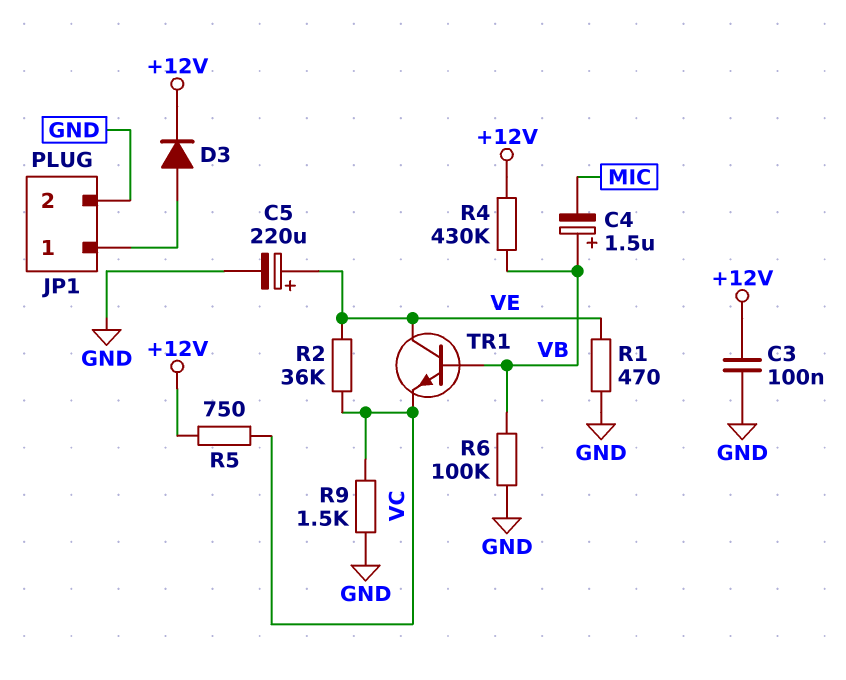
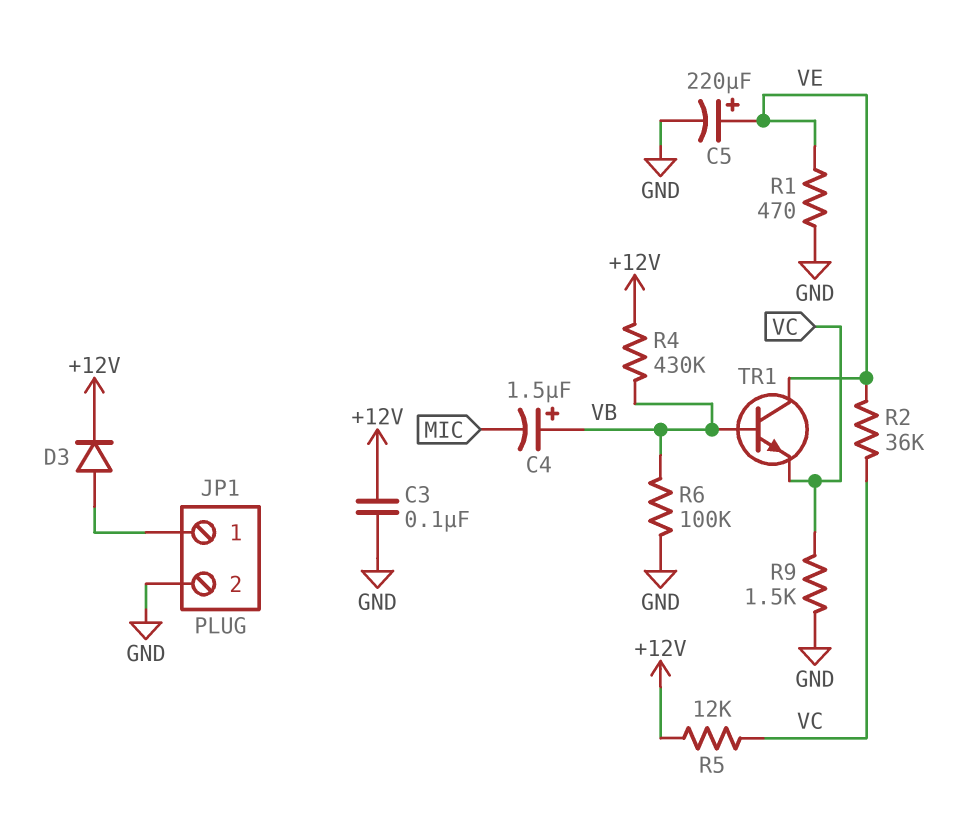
R5: 750 (+12V, VC) -> 12k (+12V, VC)

